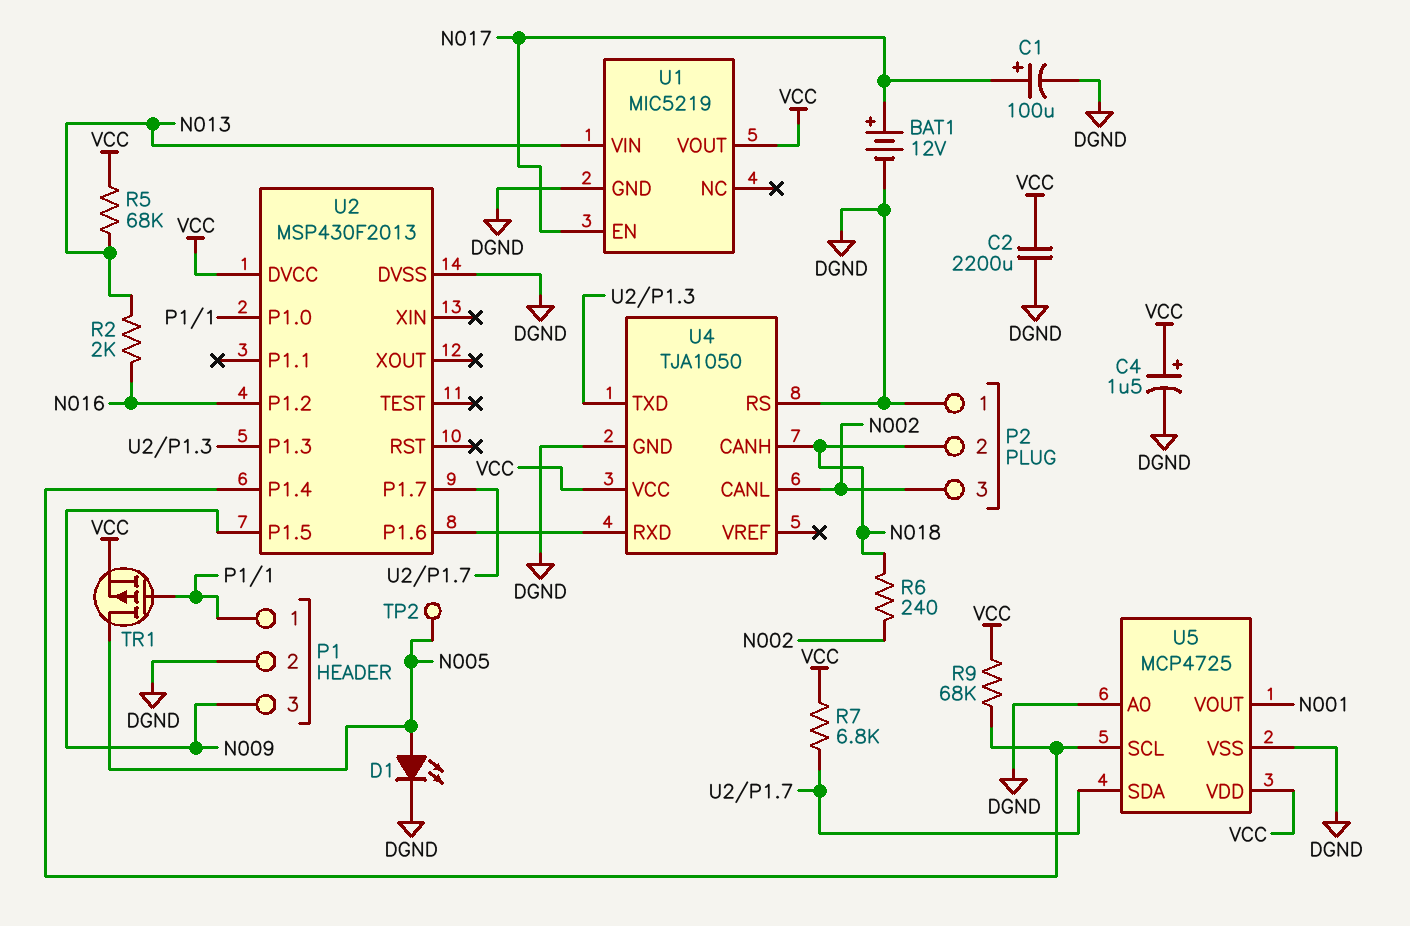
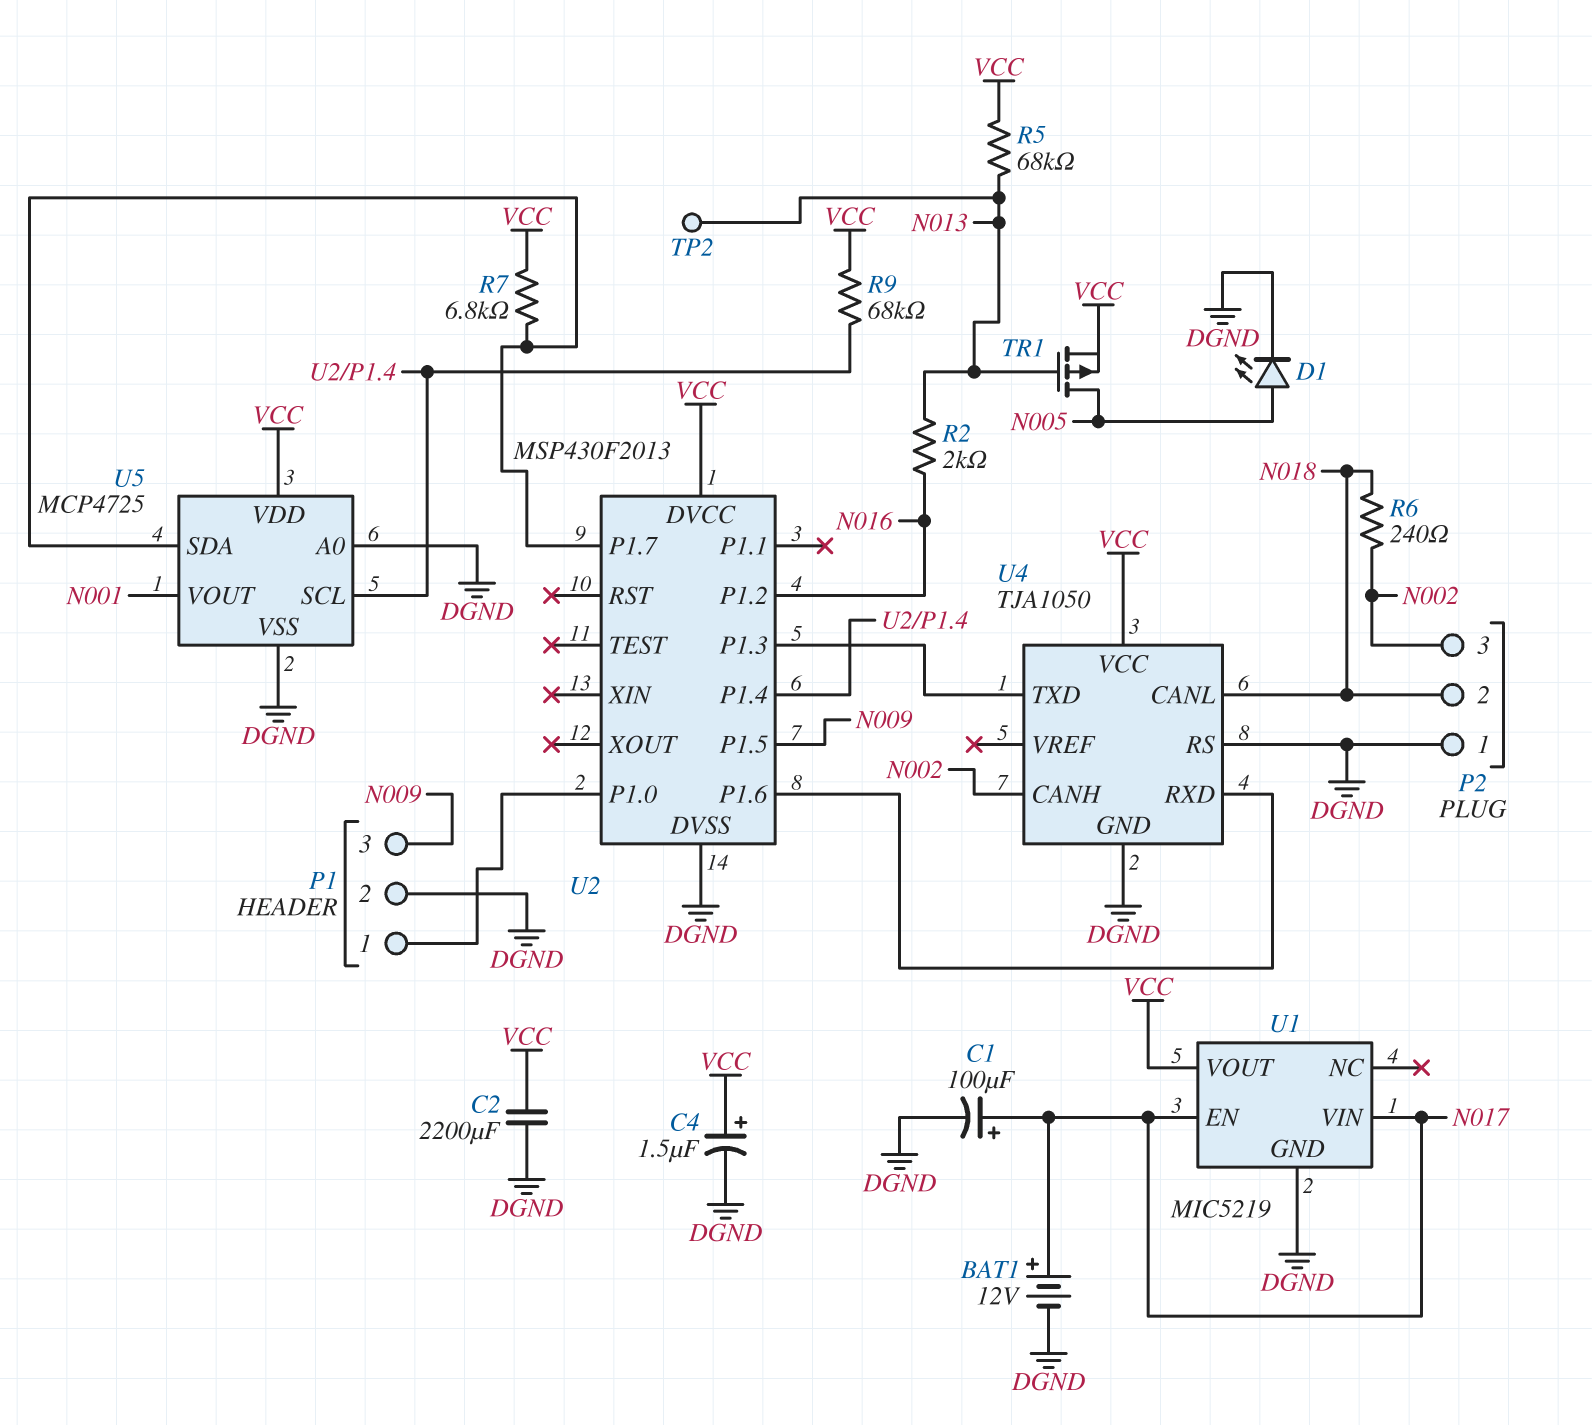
TP2: test point (N005) -> test point (N013)
TR1: PMOS (G P1/1, D N005, S VCC) -> PMOS (G N013, D N005, S VCC)
U1 pin VIN: N013 -> N017
U4 pin CANH: N018 -> N002
U4 pin CANL: N002 -> N018

